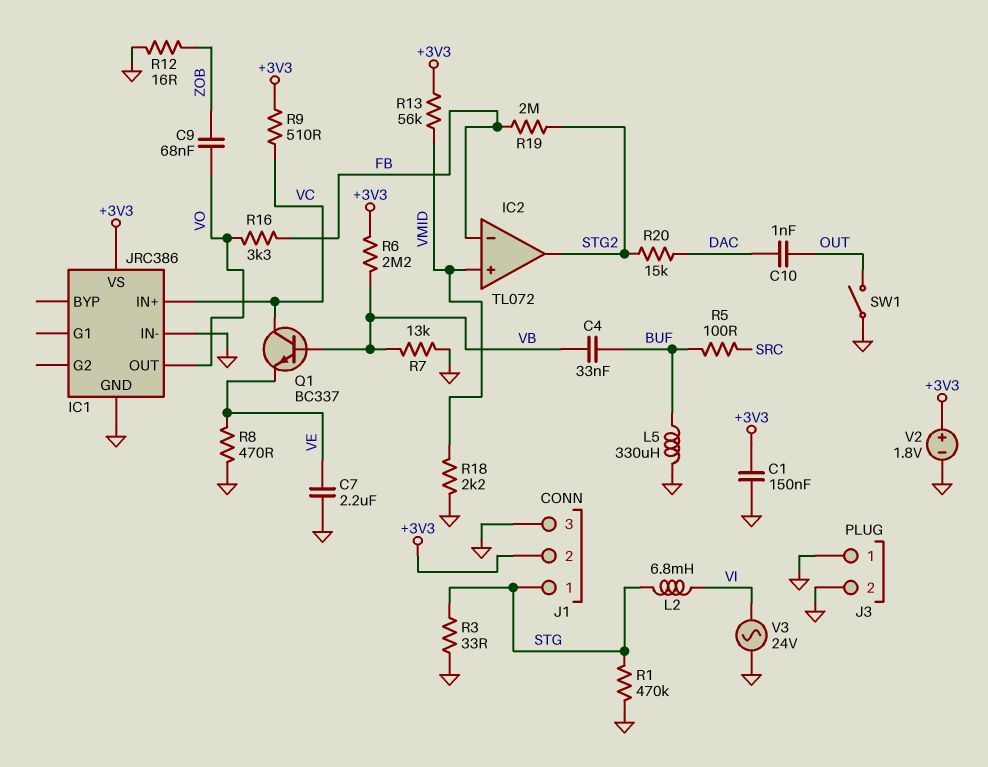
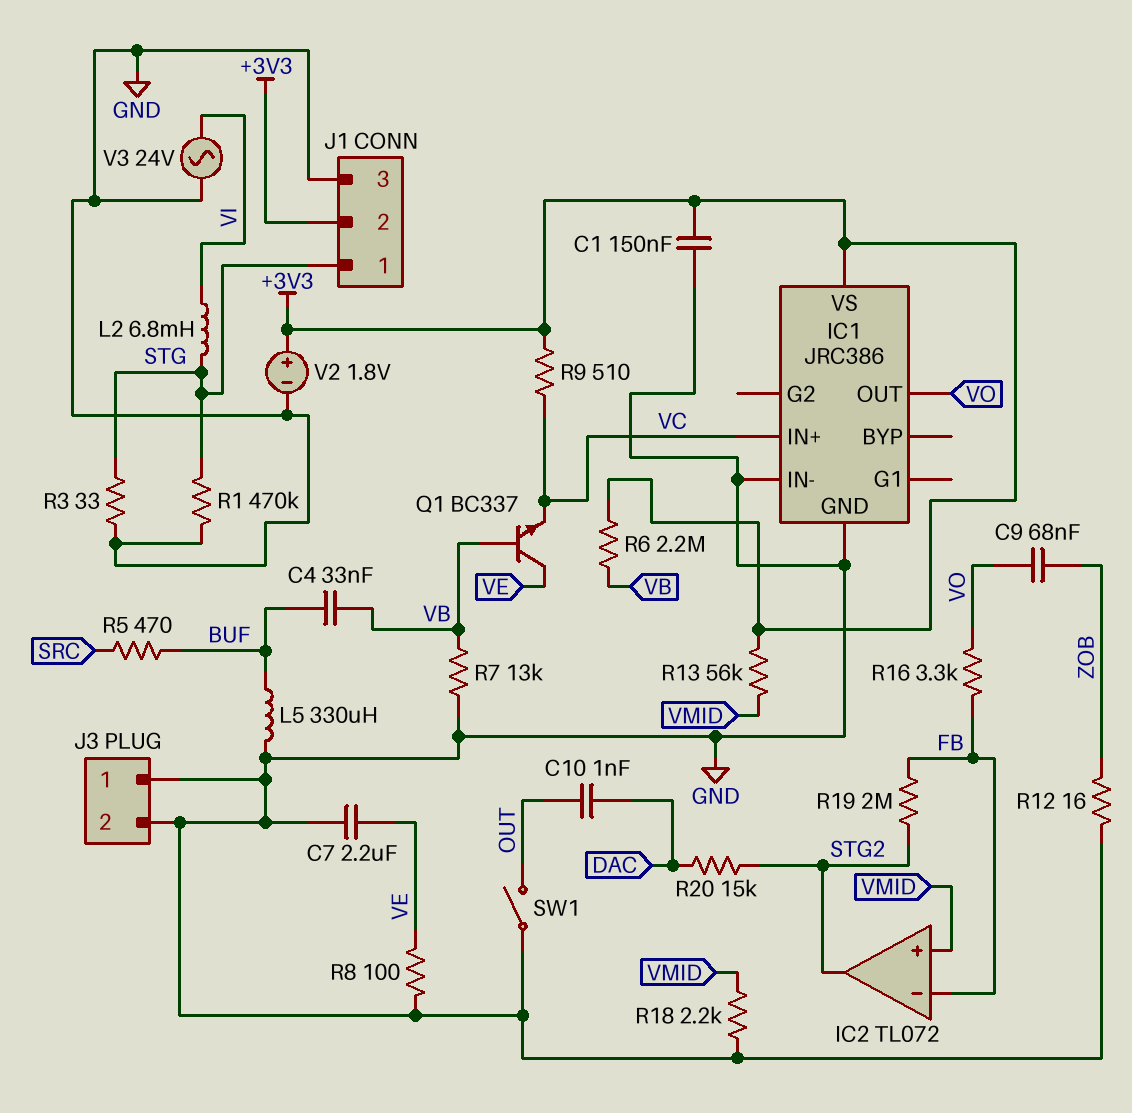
Q1: NPN BC337 (B VB, C VC, E VE) -> NPN BC337 (B VB, C VE, E VC)
R5: 100 (BUF, SRC) -> 470 (BUF, SRC)
R8: 470 (GND, VE) -> 100 (GND, VE)

